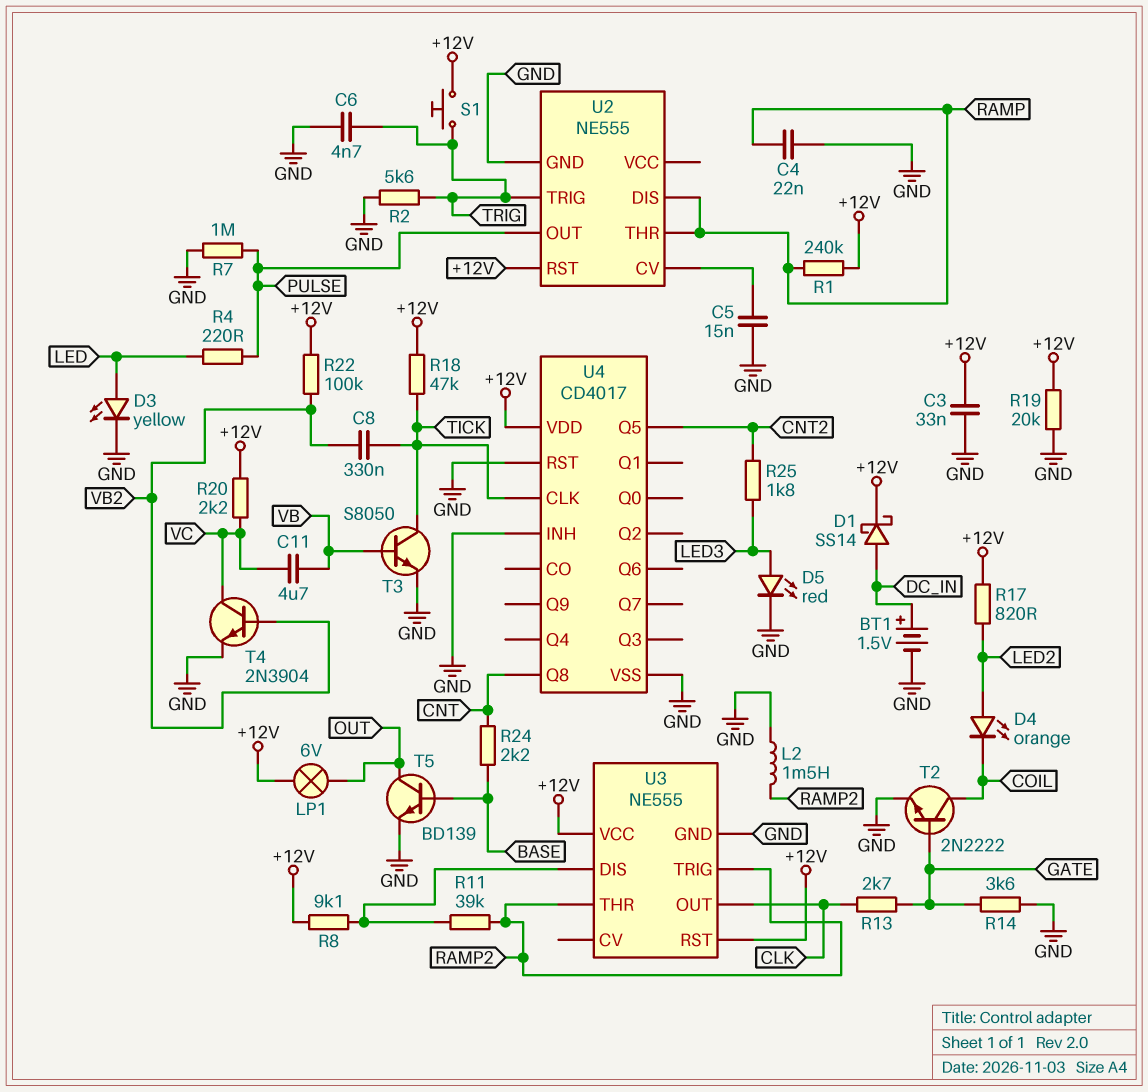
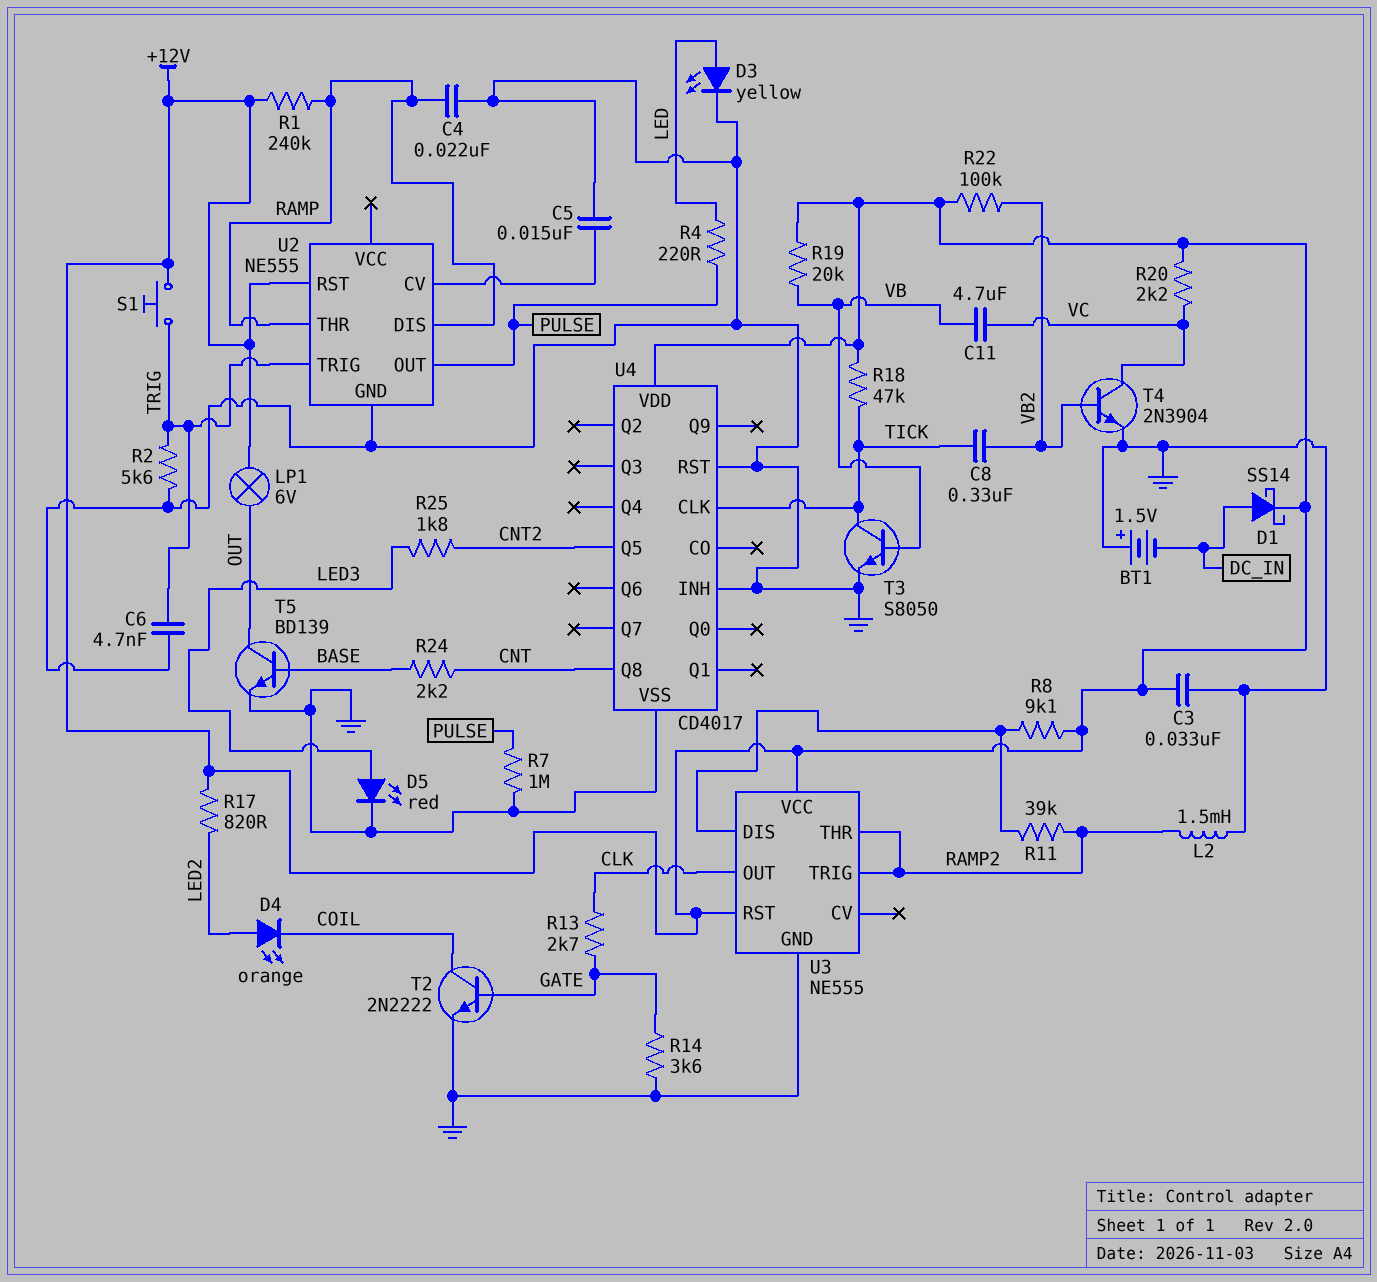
BT1: 1.5V (plus DC_IN, minus GND) -> 1.5V (plus GND, minus DC_IN)
R19: 20k (+12V, GND) -> 20k (+12V, VB)

